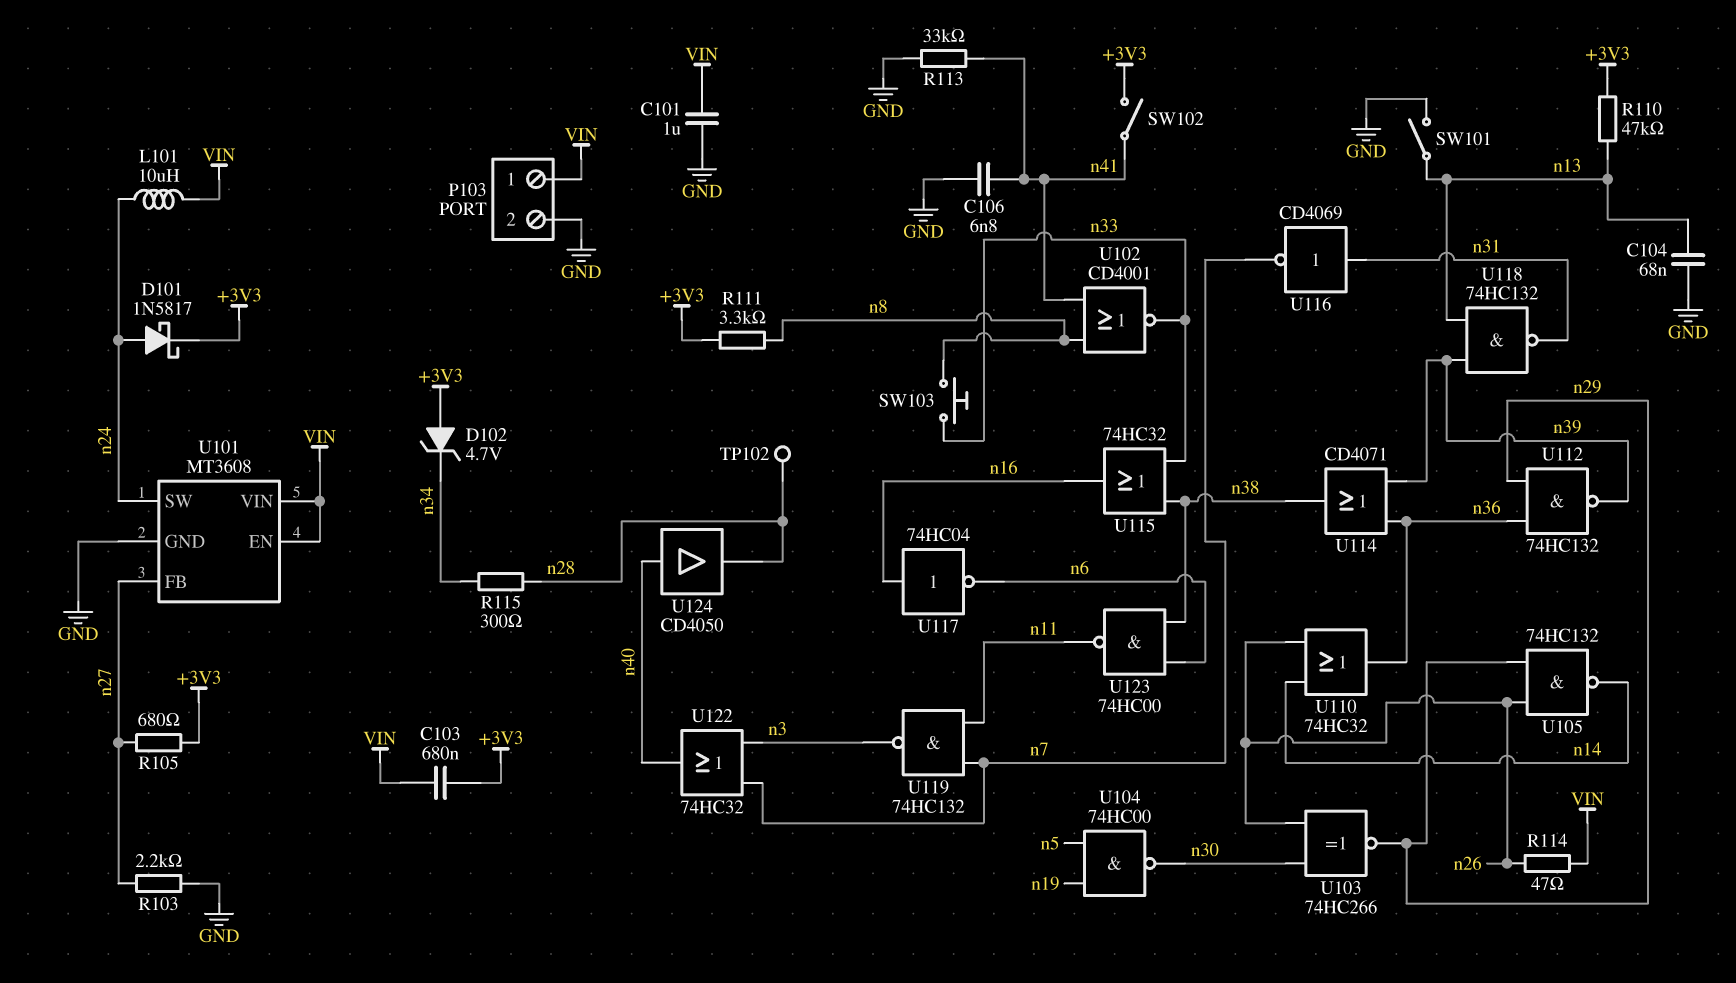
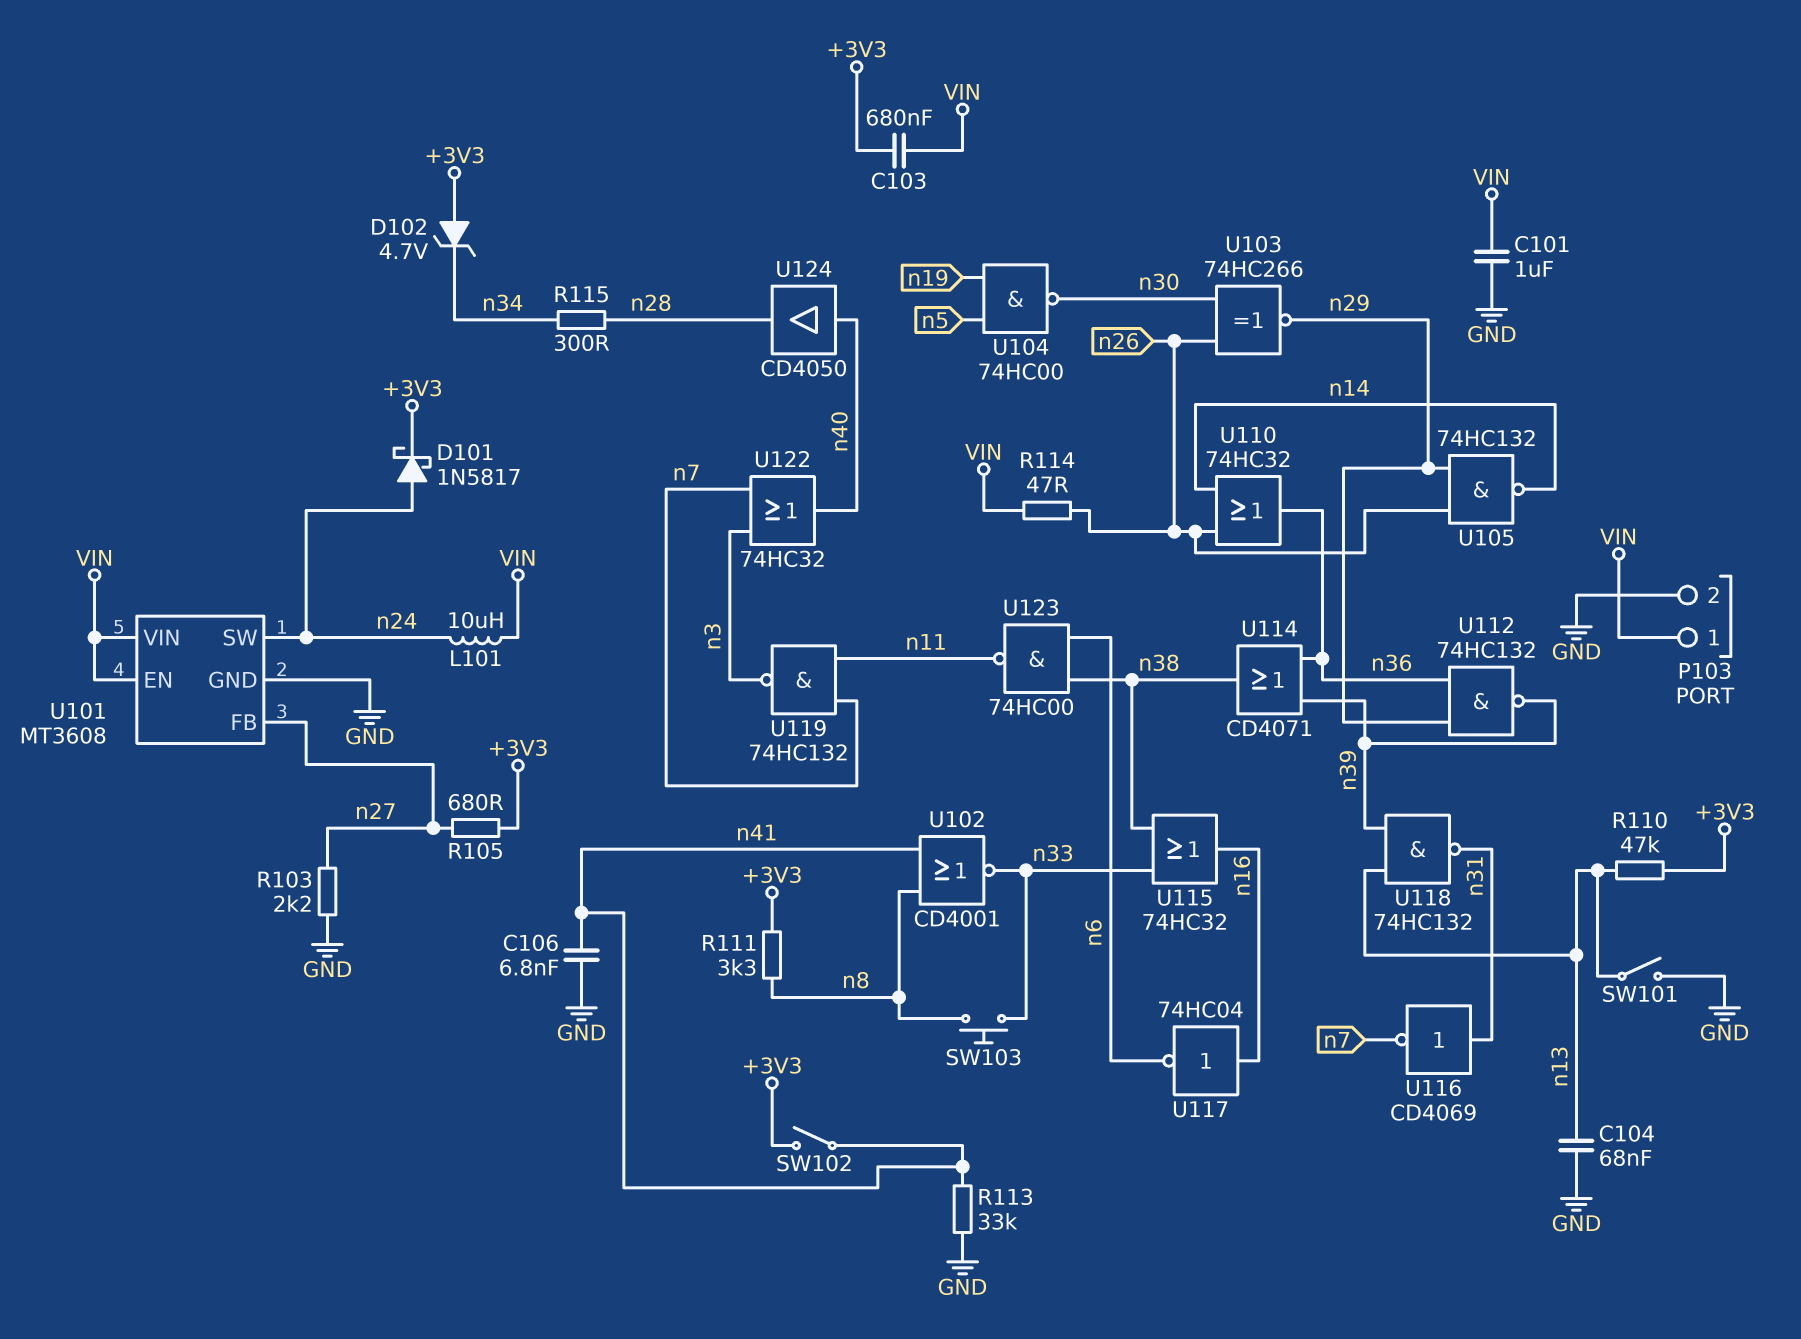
TP102: test point (n28) -> none

